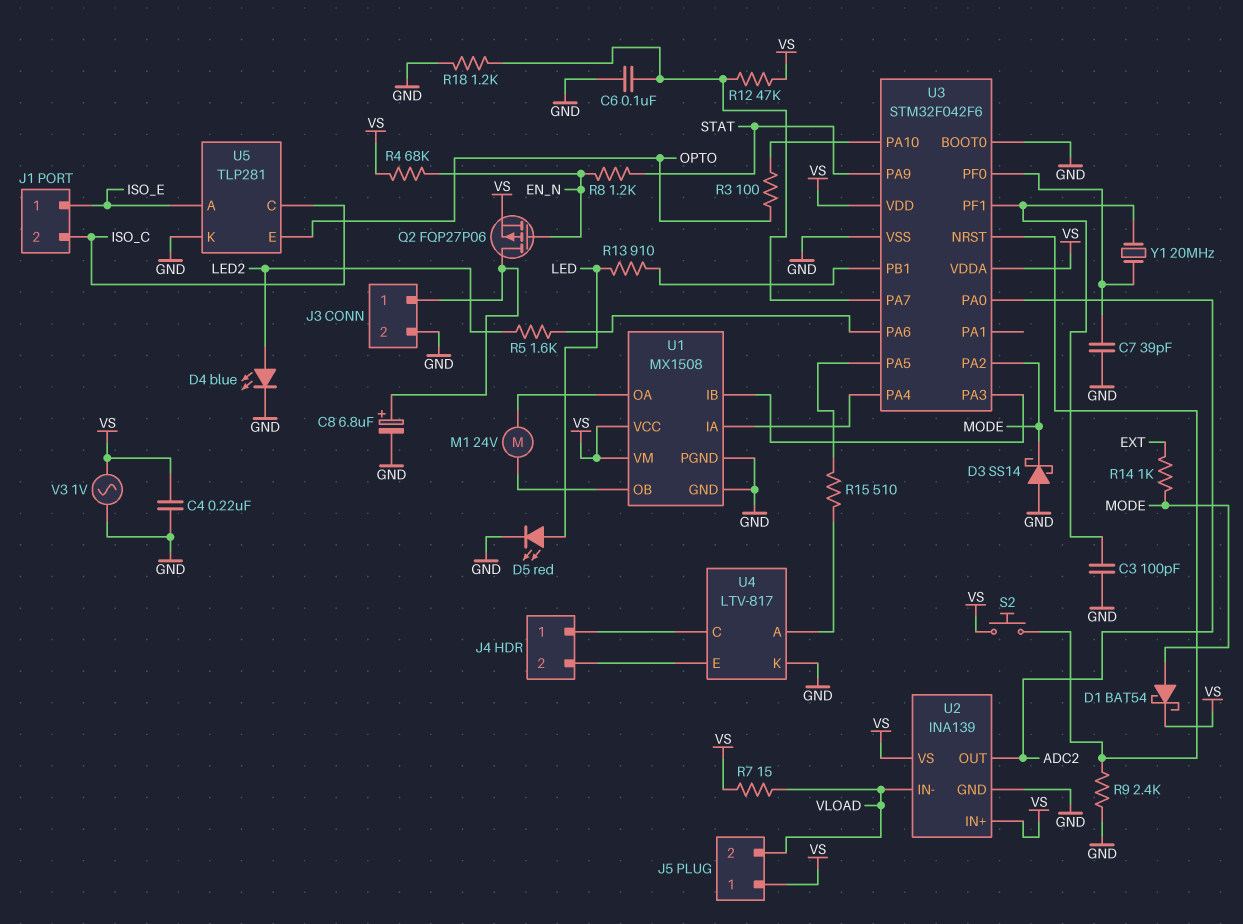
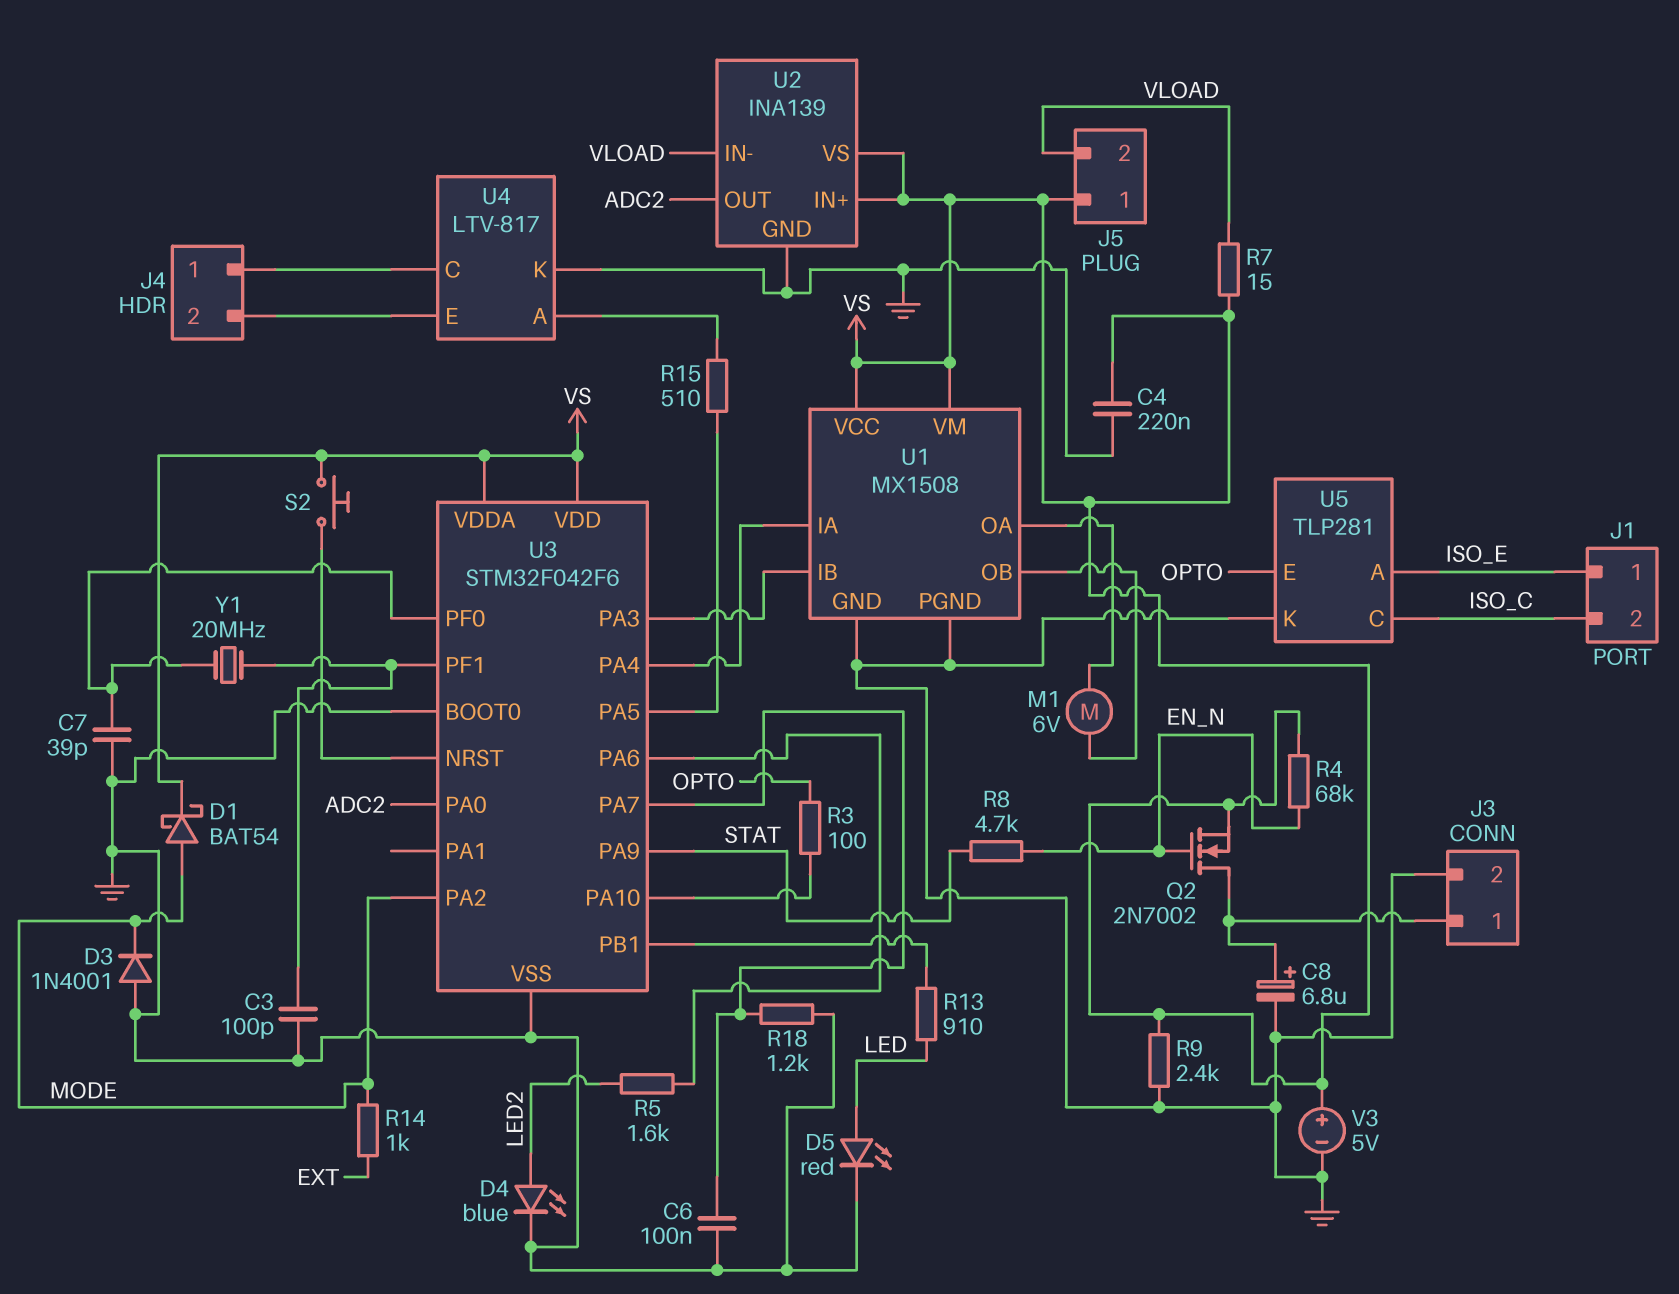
D3: schottky SS14 (A GND, K MODE) -> diode 1N4001 (A GND, K MODE)
M1: motor 24V (U1/OA, U1/OB) -> motor 6V (U1/OA, U1/OB)
Q2: PMOS FQP27P06 (G EN_N, D J3/1, S VS) -> NMOS 2N7002 (G EN_N, D J3/1, S VS)
R8: 1.2k (EN_N, STAT) -> 4.7k (EN_N, STAT)
R9: 2.4k (GND, U3/NRST) -> 2.4k (GND, VS)
R12: 47k (U3/PA7, VS) -> none
V3: AC 1V (GND, VS) -> 5V (plus VS, minus GND)

